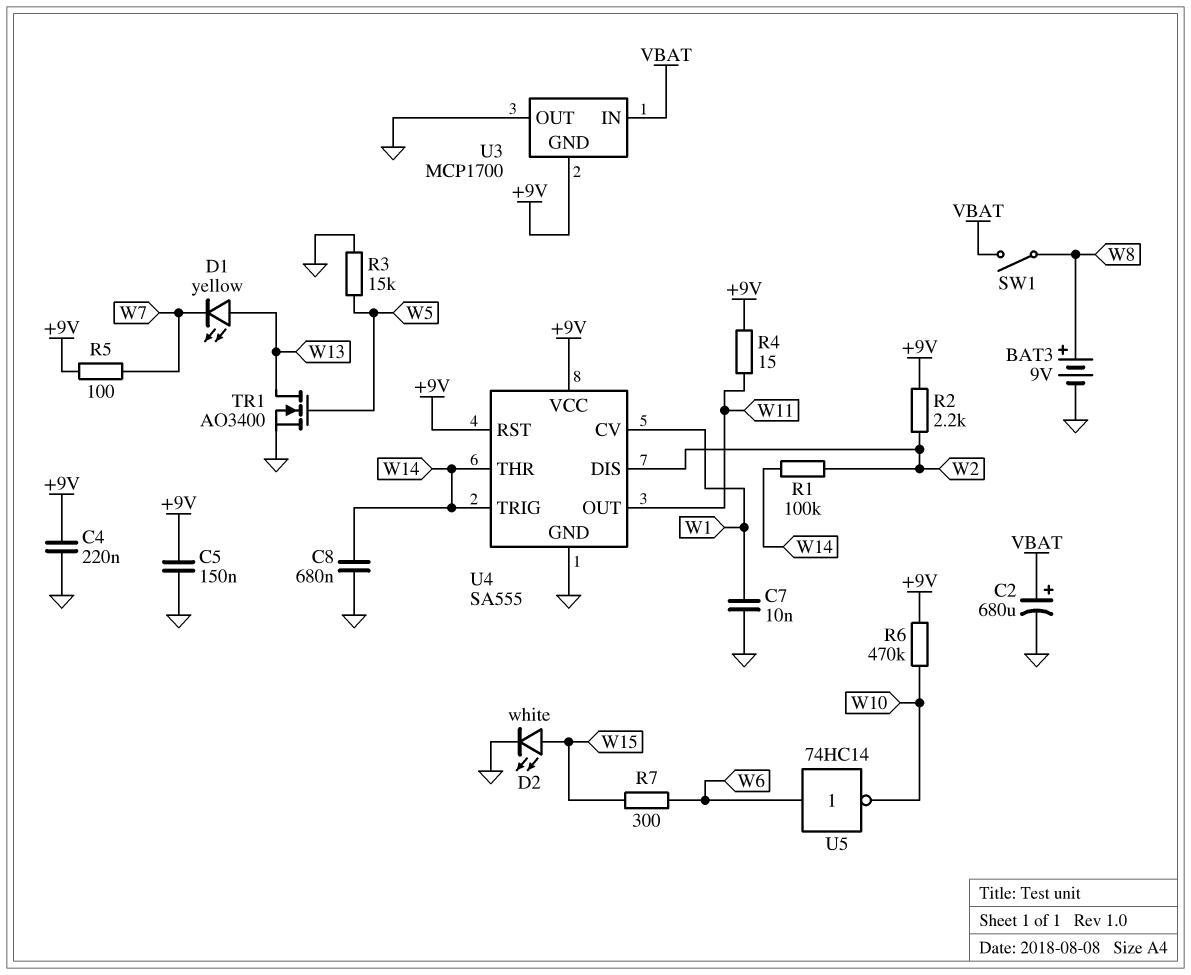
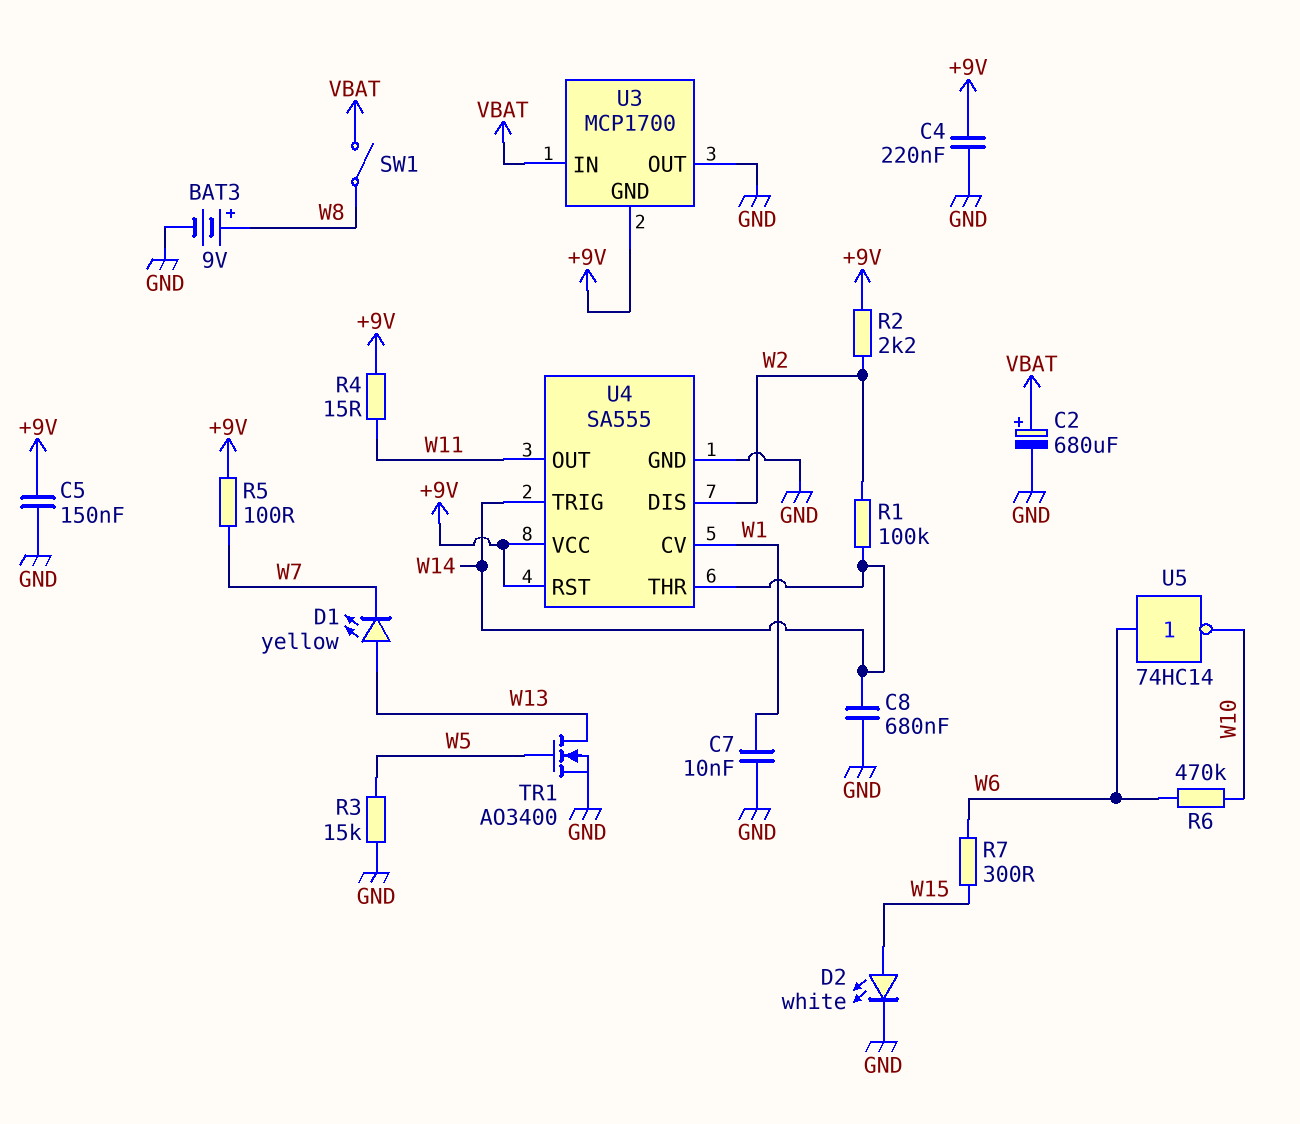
R6: 470k (+9V, W10) -> 470k (W6, W10)

